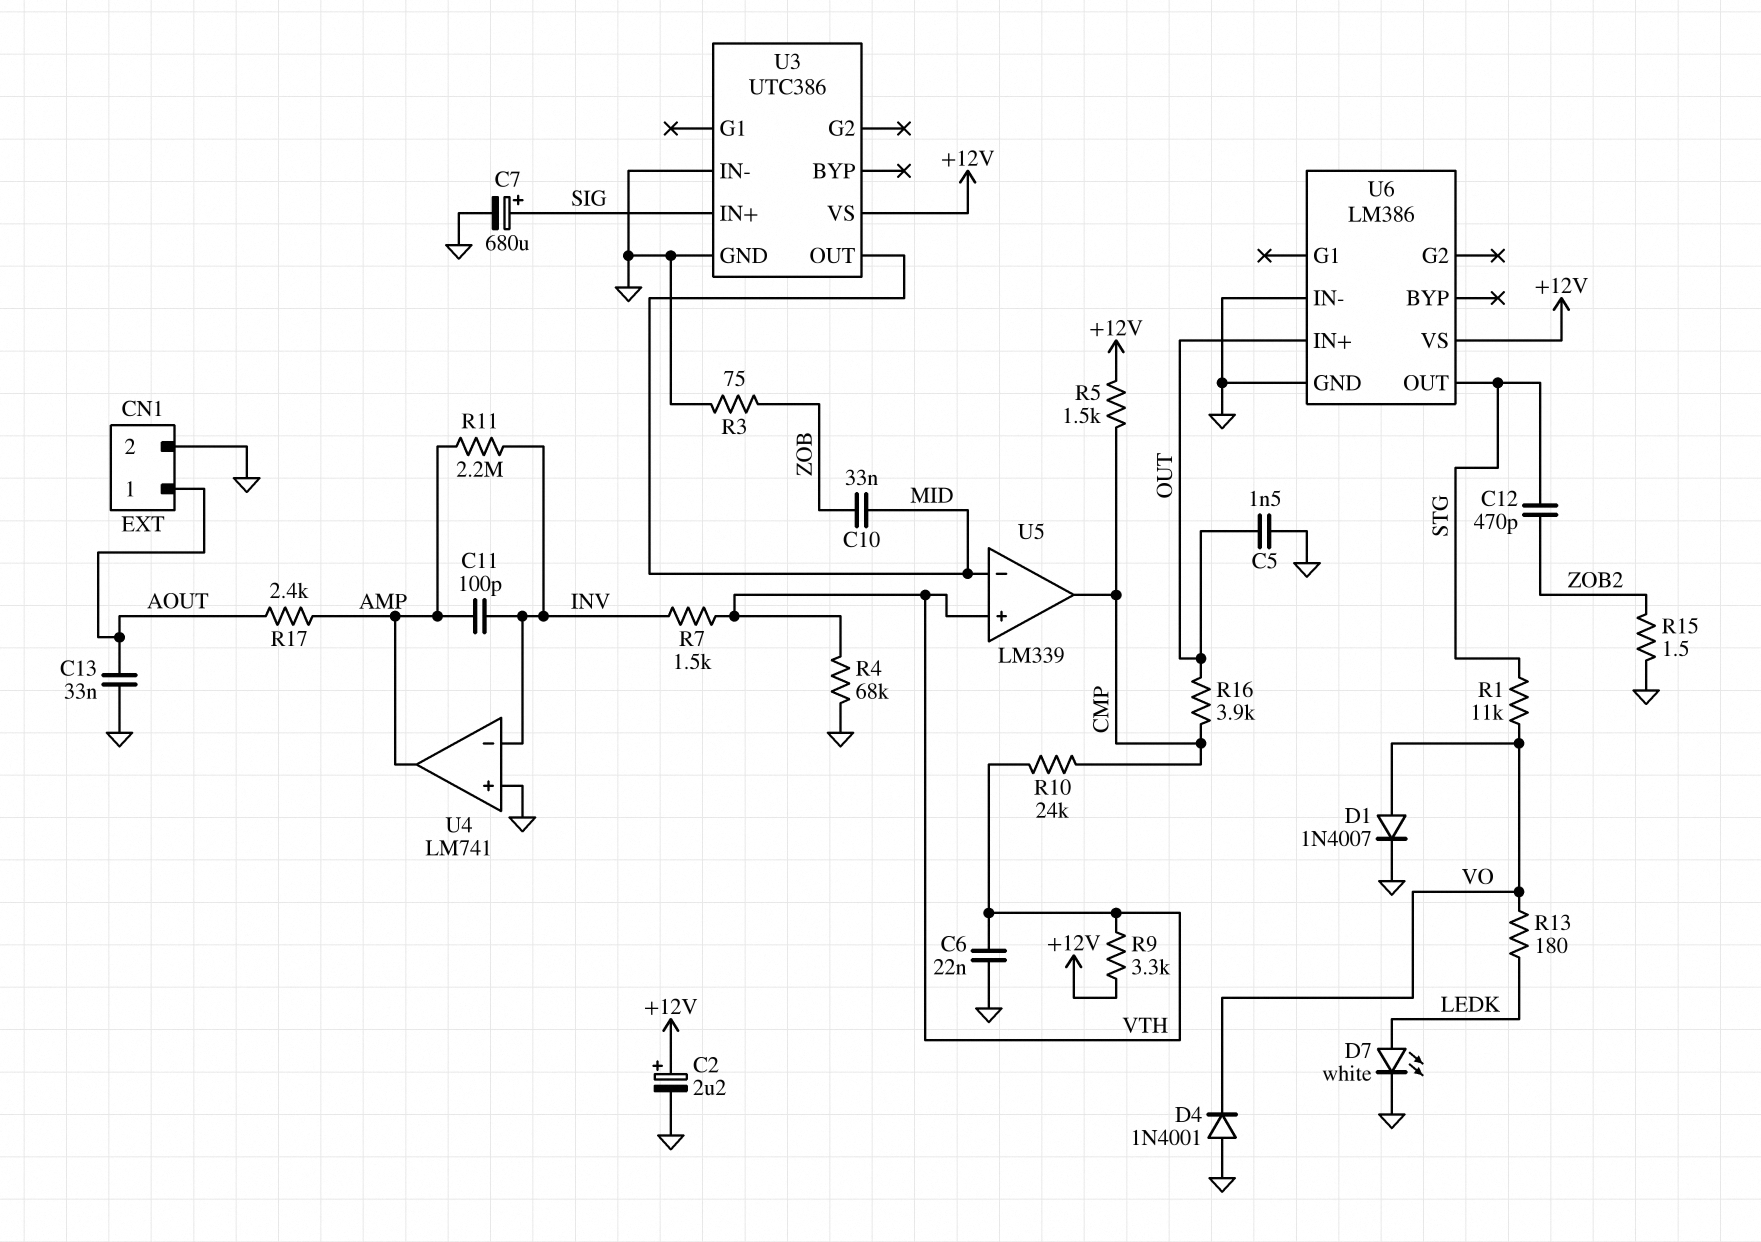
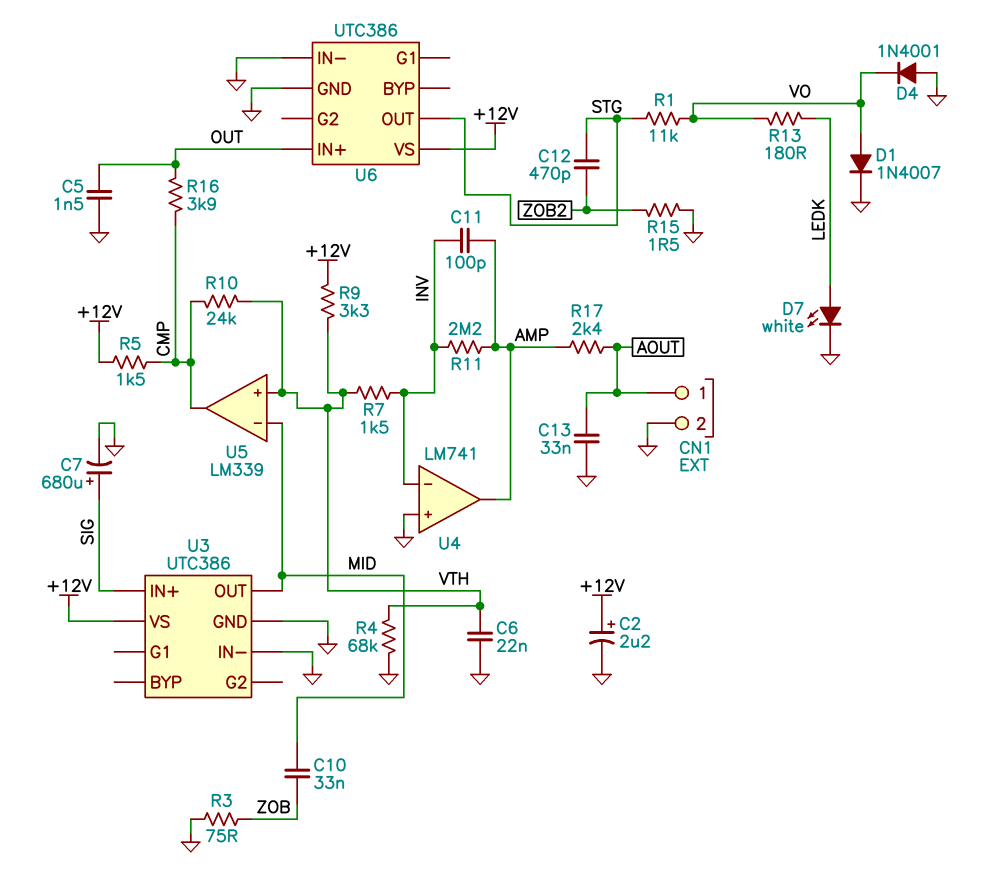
U6: LM386 -> UTC386

